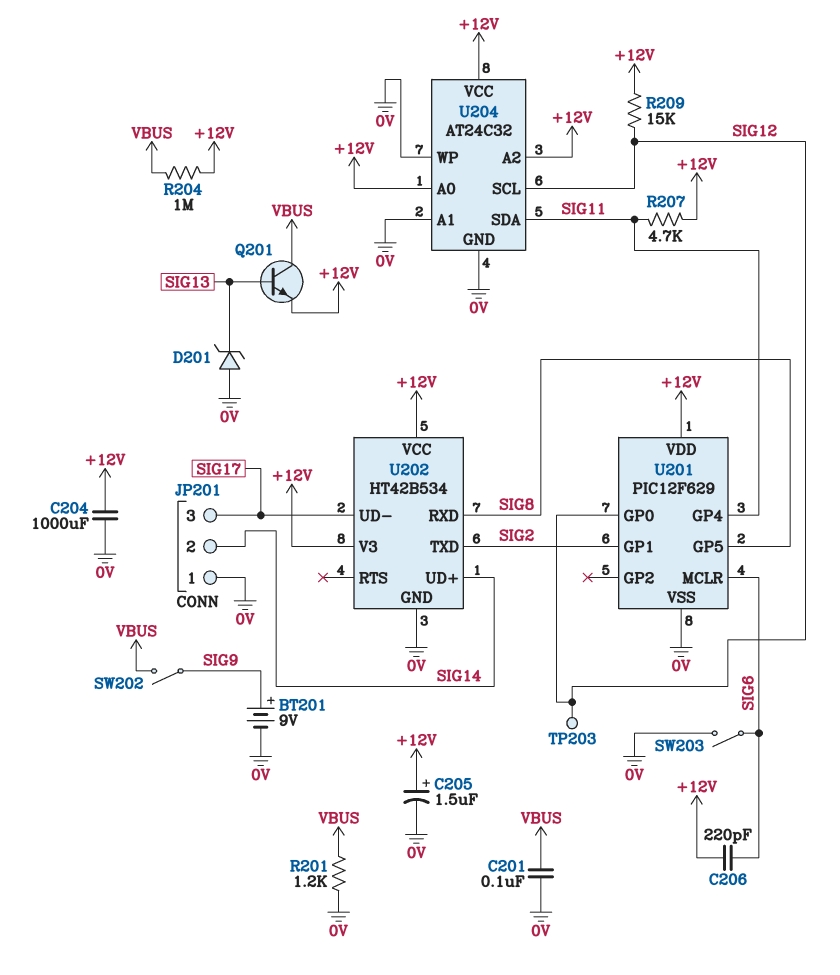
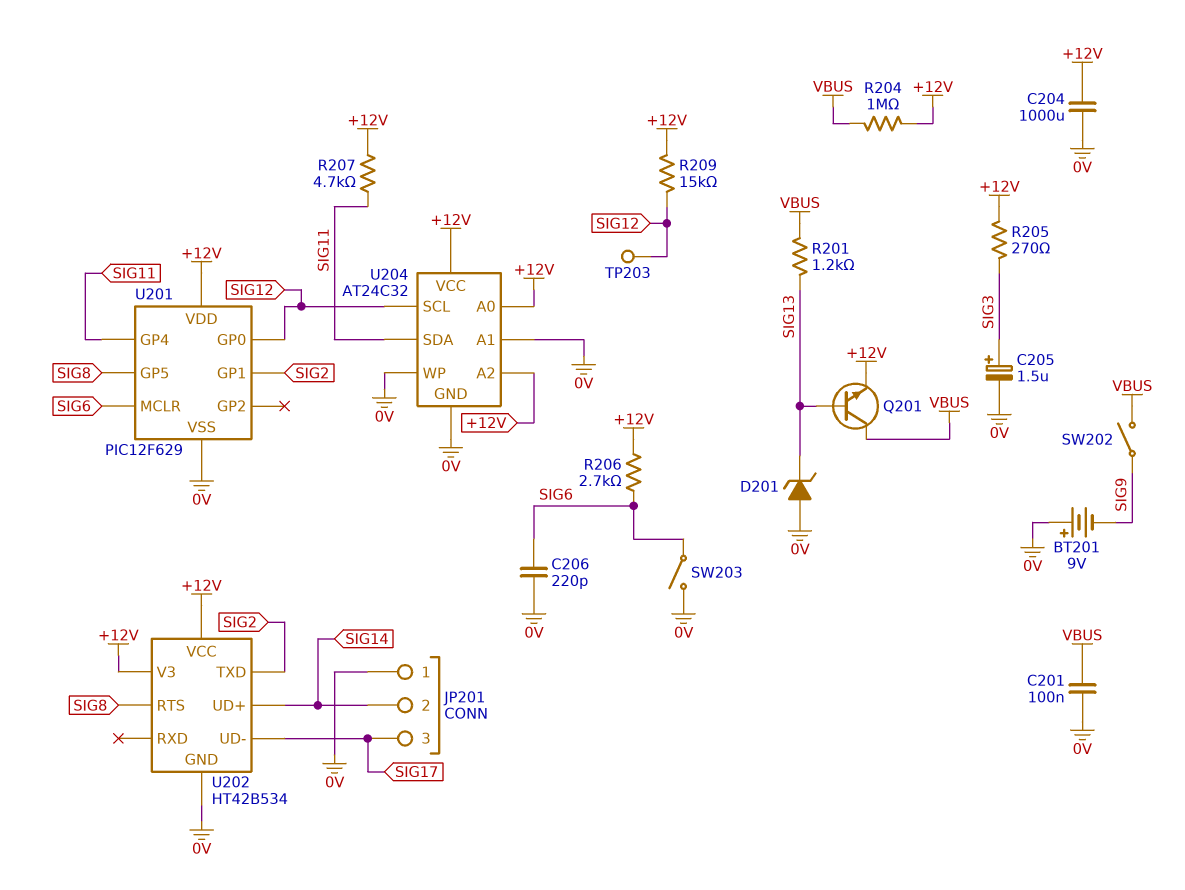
BT201: 9V (plus SIG9, minus 0V) -> 9V (plus 0V, minus SIG9)
C205: 1.5uF (plus +12V, minus 0V) -> 1.5uF (plus SIG3, minus 0V)
C206: 220pF (+12V, SIG6) -> 220pF (0V, SIG6)
R201: 1.2k (0V, VBUS) -> 1.2k (SIG13, VBUS)
R205: none -> 270 (+12V, SIG3)
R206: none -> 2.7k (+12V, SIG6)
U202 pin RTS: none -> SIG8
U202 pin RXD: SIG8 -> none

